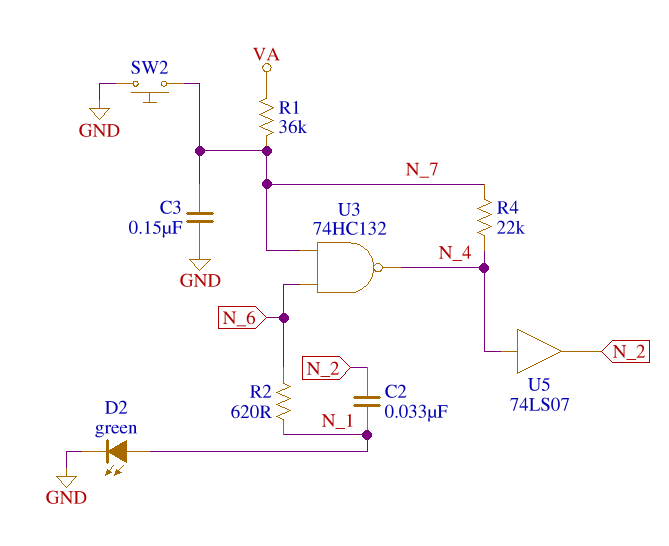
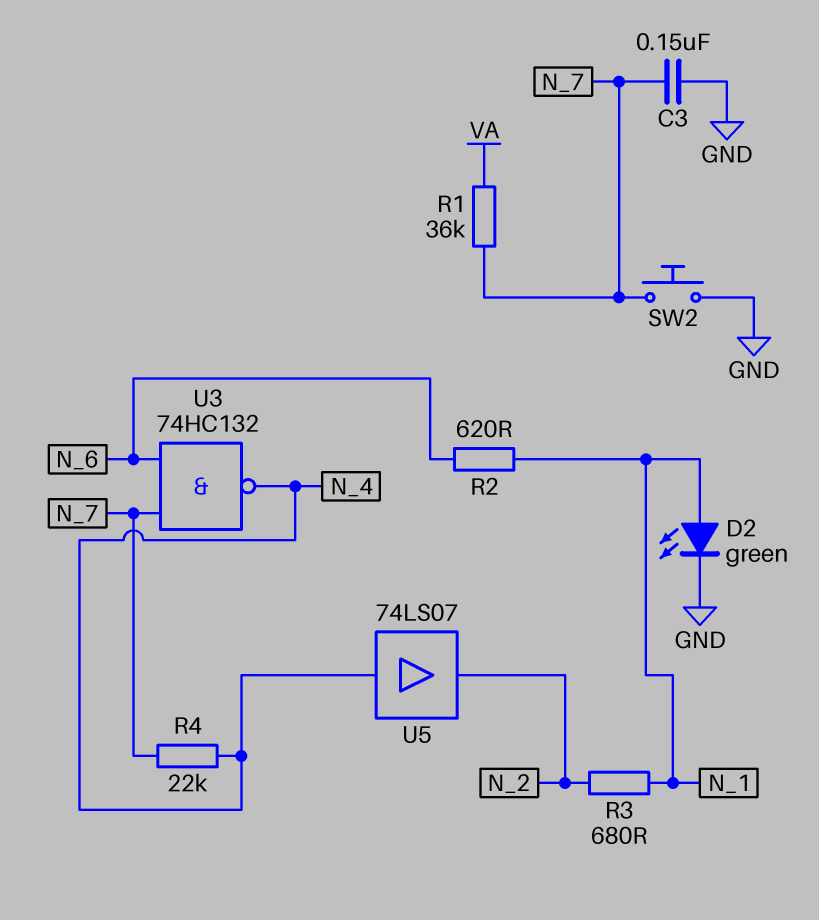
C2: 33nF (N_1, N_2) -> none
R3: none -> 680 (N_1, N_2)

